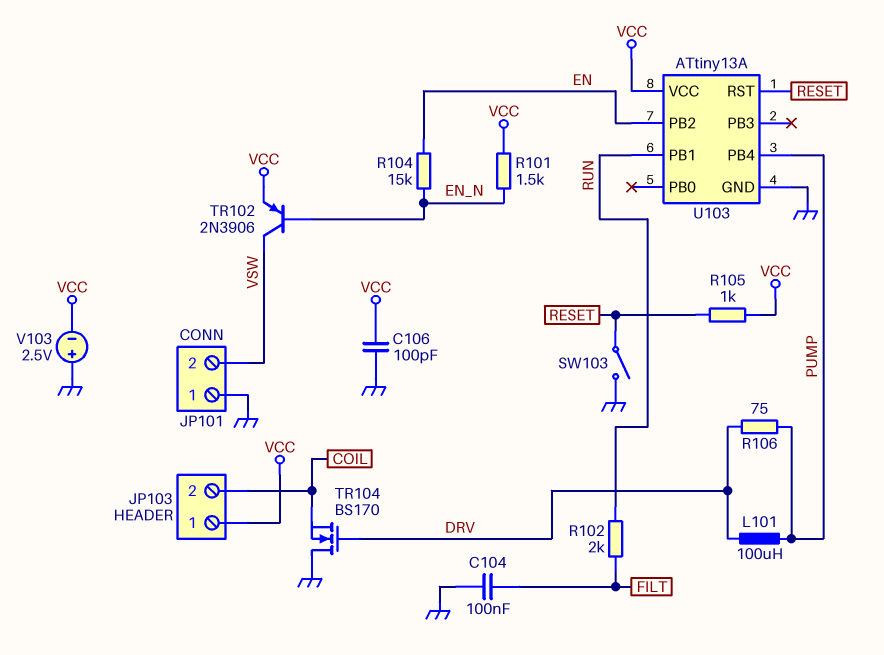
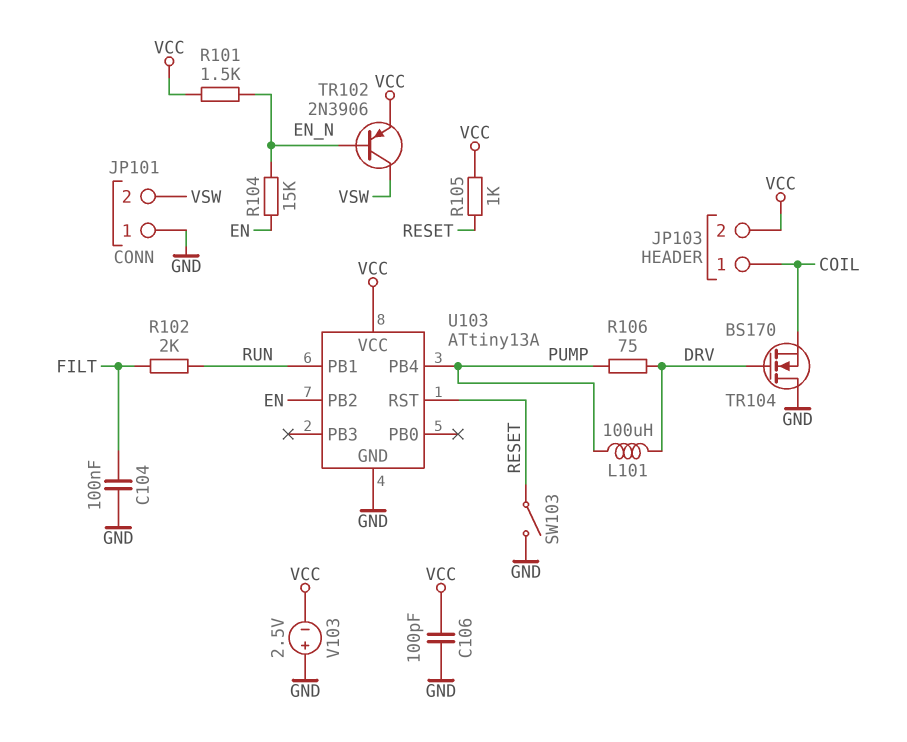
JP103 pin 1: VCC -> COIL
JP103 pin 2: COIL -> VCC

